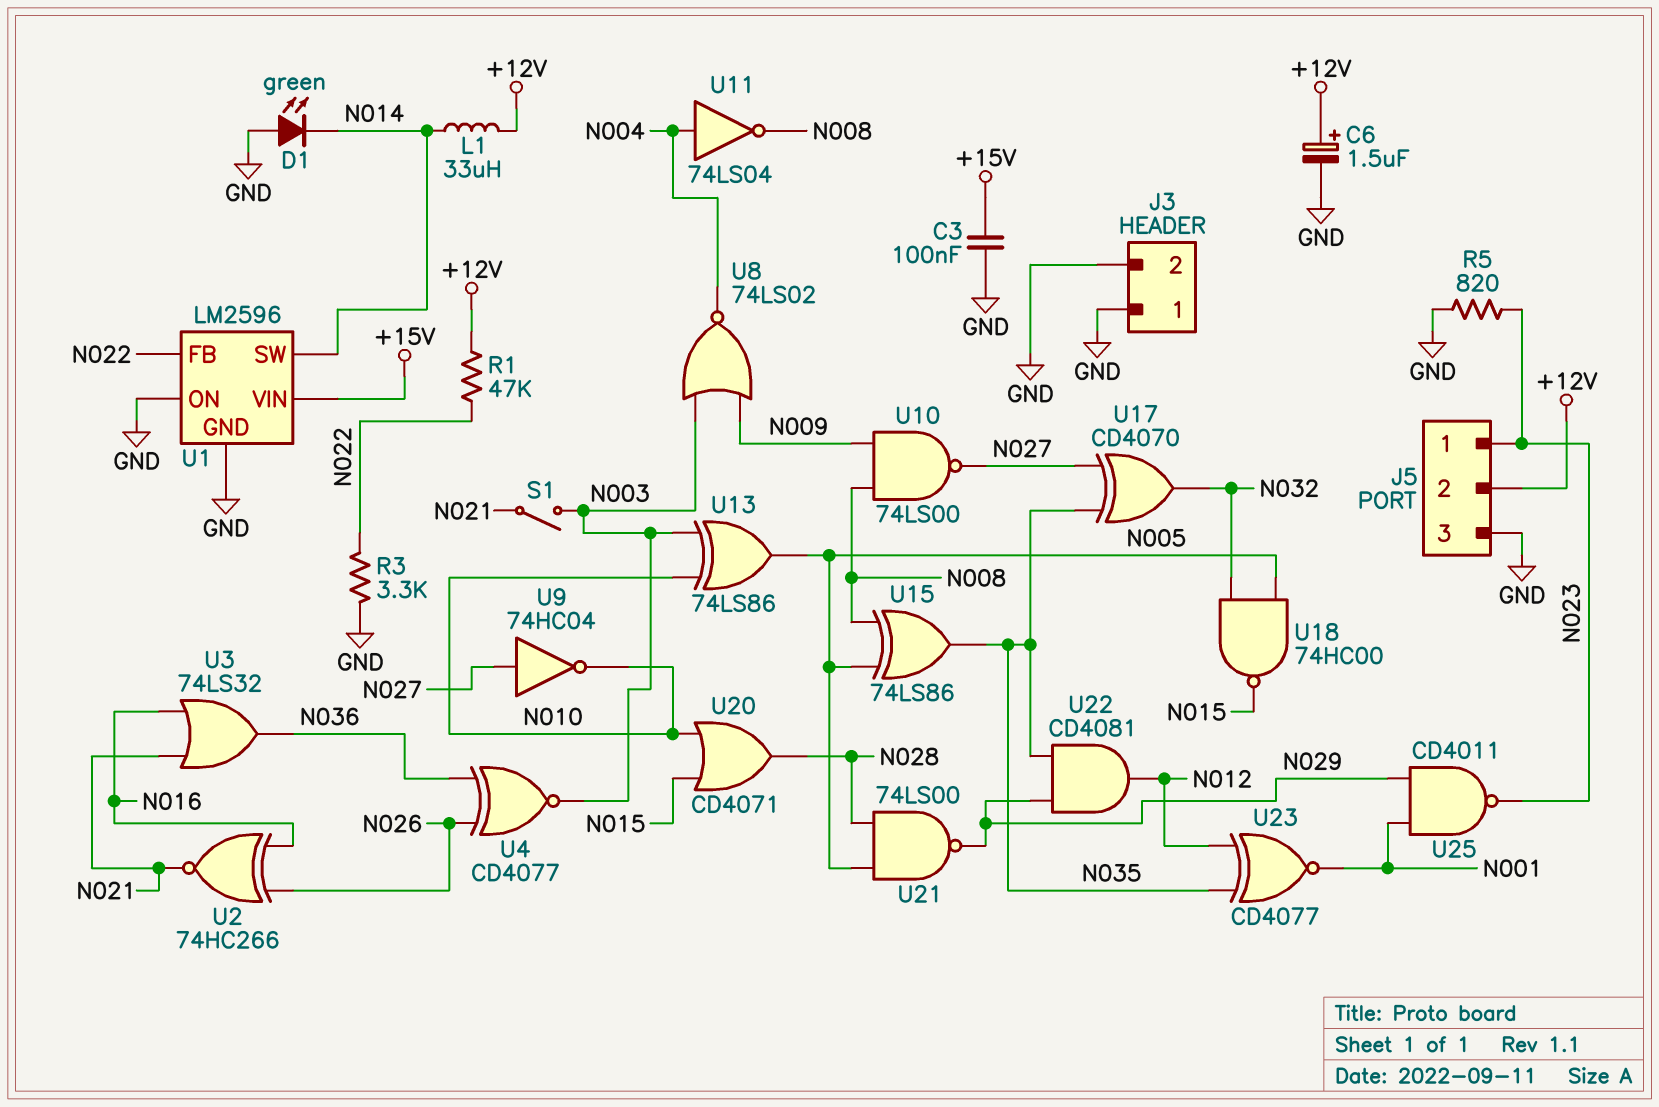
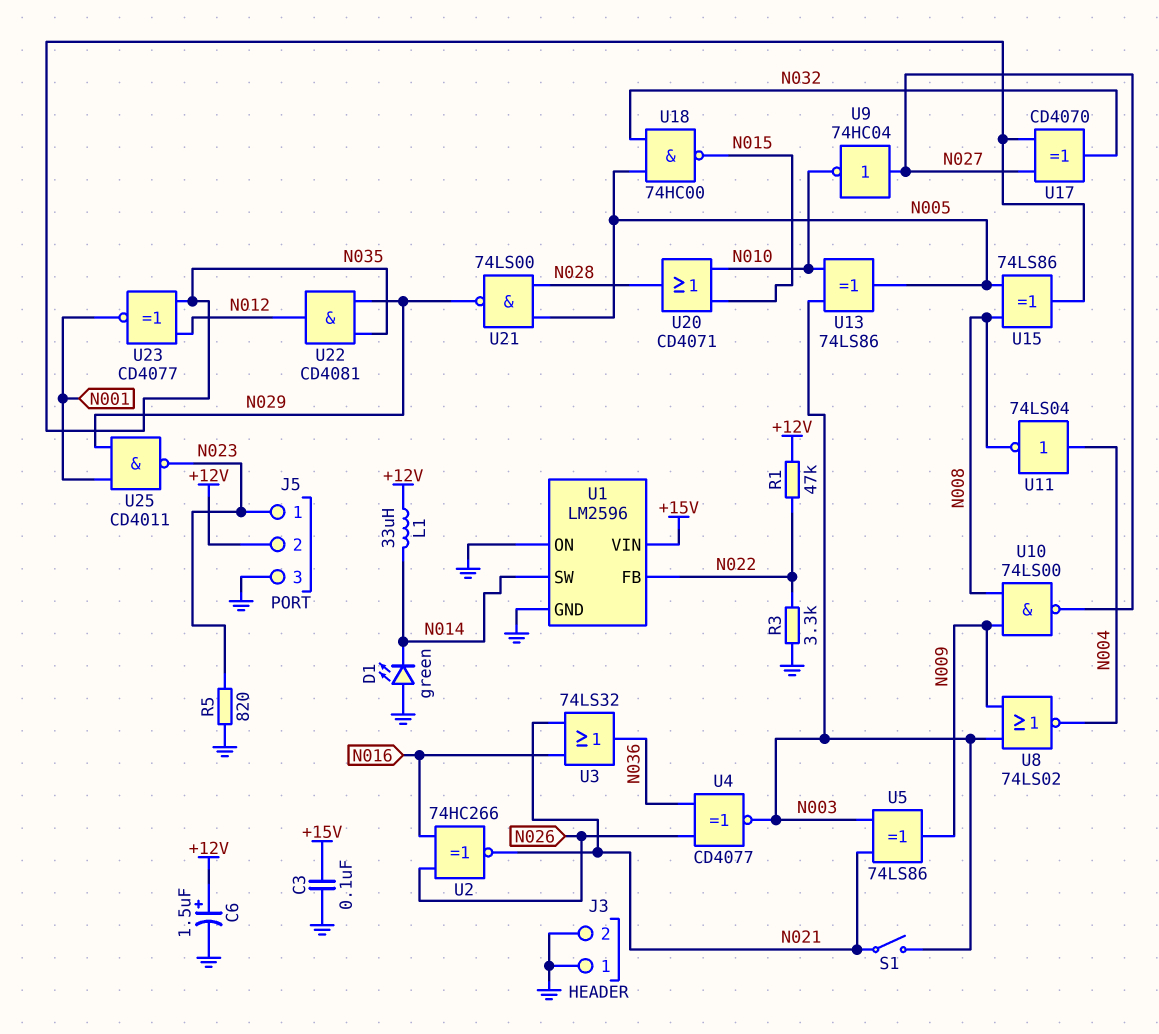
U5: none -> XOR 74LS86 (in N003, in N021, out N009)

